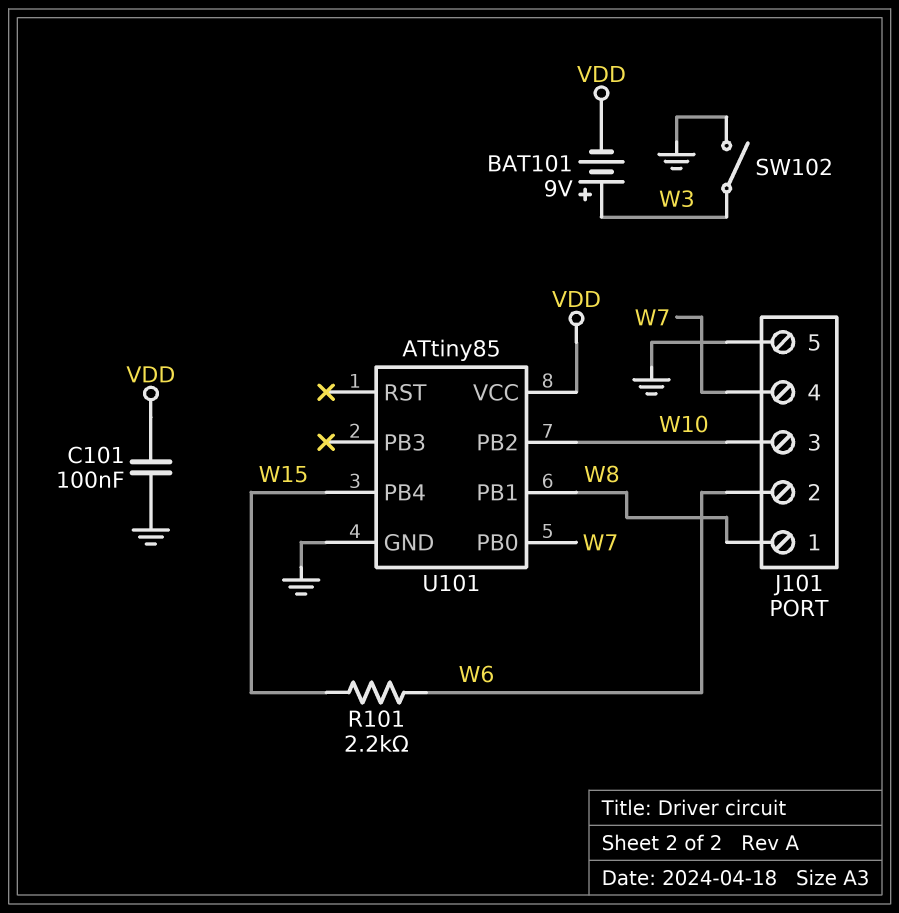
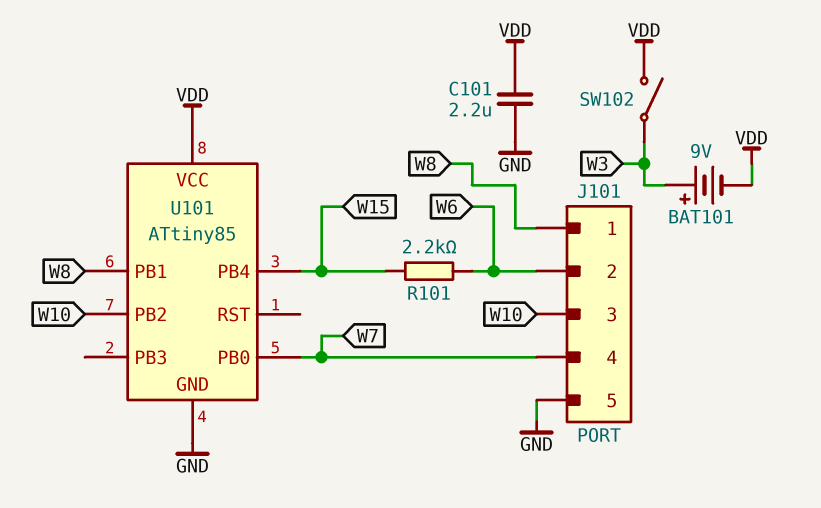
C101: 100nF (GND, VDD) -> 2.2uF (GND, VDD)
SW102: switch (GND, W3) -> switch (VDD, W3)

